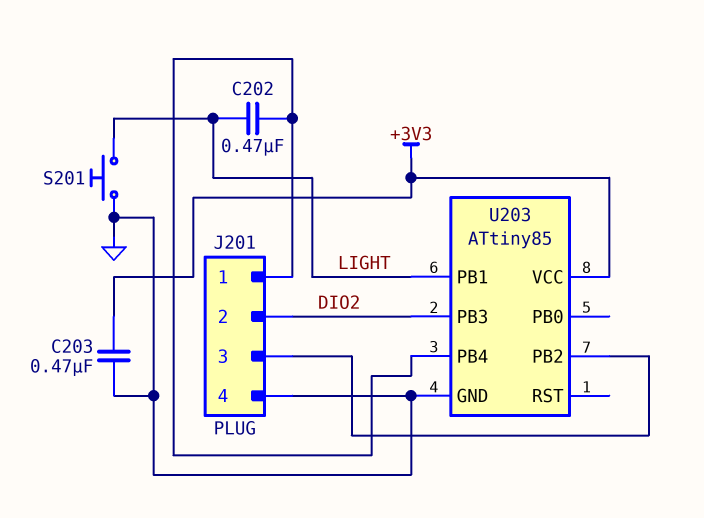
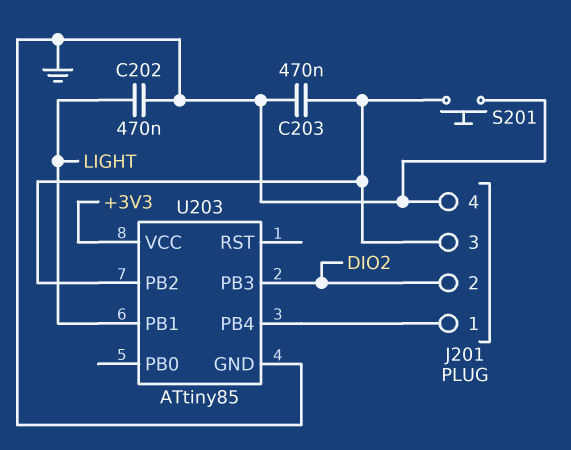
C202: 470nF (J201/1, LIGHT) -> 470nF (GND, LIGHT)
C203: 470nF (+3V3, GND) -> 470nF (GND, J201/3)
S201: button (GND, LIGHT) -> button (GND, J201/3)

